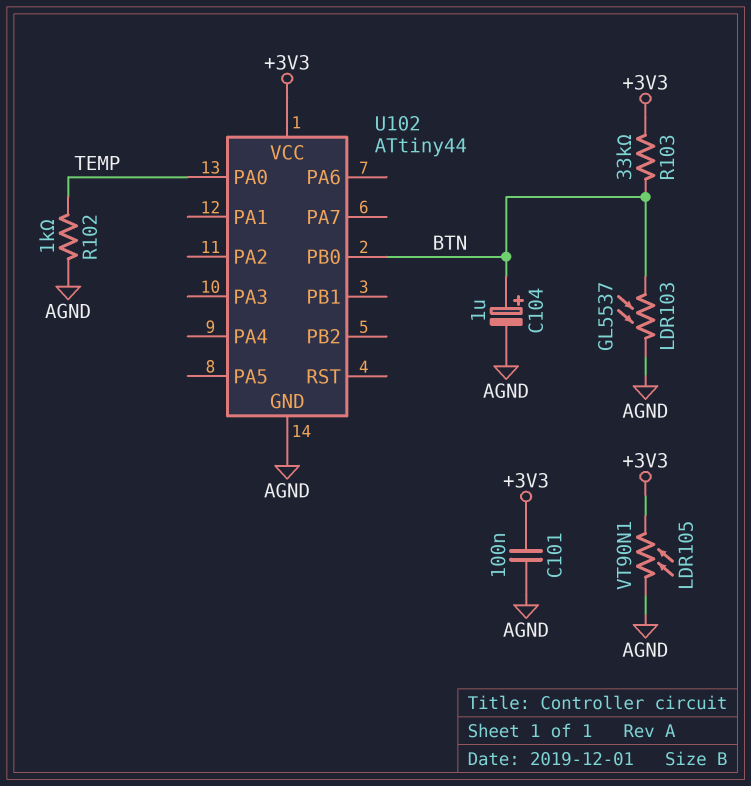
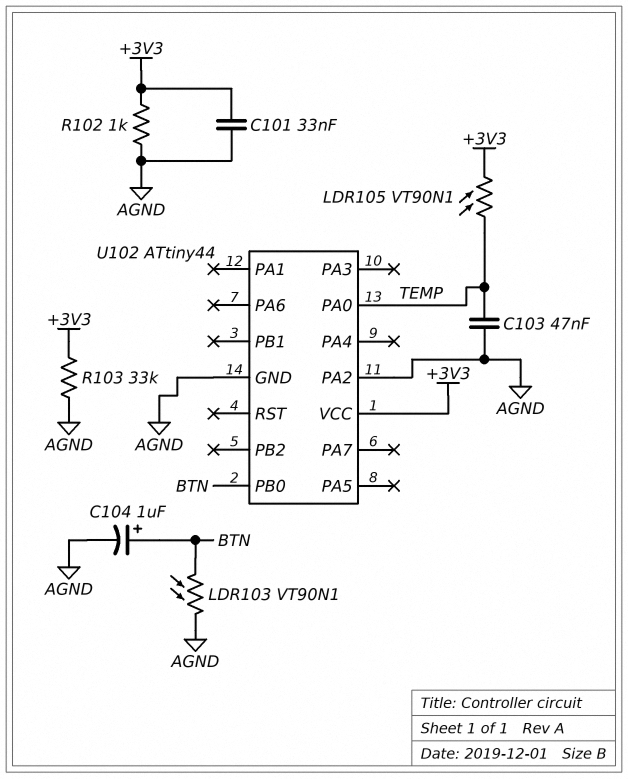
C101: 100nF (+3V3, AGND) -> 33nF (+3V3, AGND)
C103: none -> 47nF (AGND, TEMP)
LDR103: GL5537 (AGND, BTN) -> VT90N1 (AGND, BTN)
LDR105: VT90N1 (+3V3, AGND) -> VT90N1 (+3V3, TEMP)
R102: 1k (AGND, TEMP) -> 1k (+3V3, AGND)
R103: 33k (+3V3, BTN) -> 33k (+3V3, AGND)
U102 pin PA2: none -> AGND

